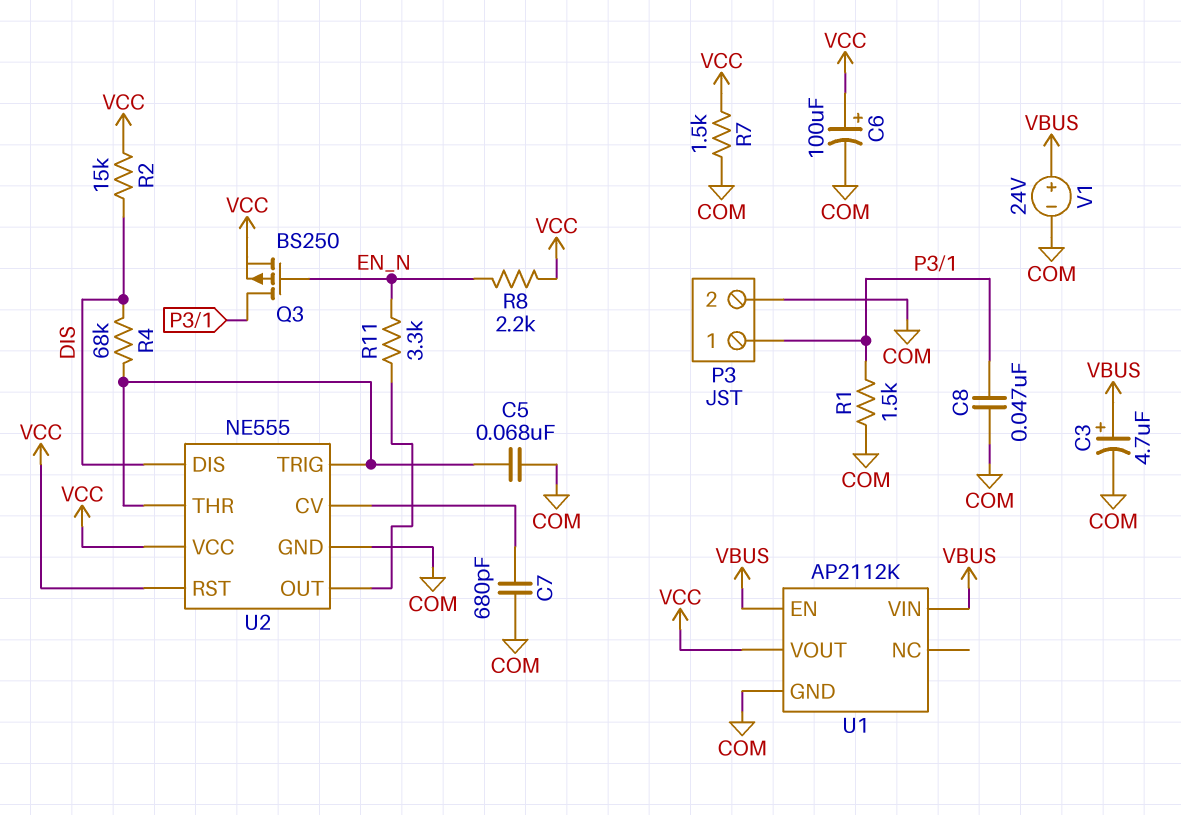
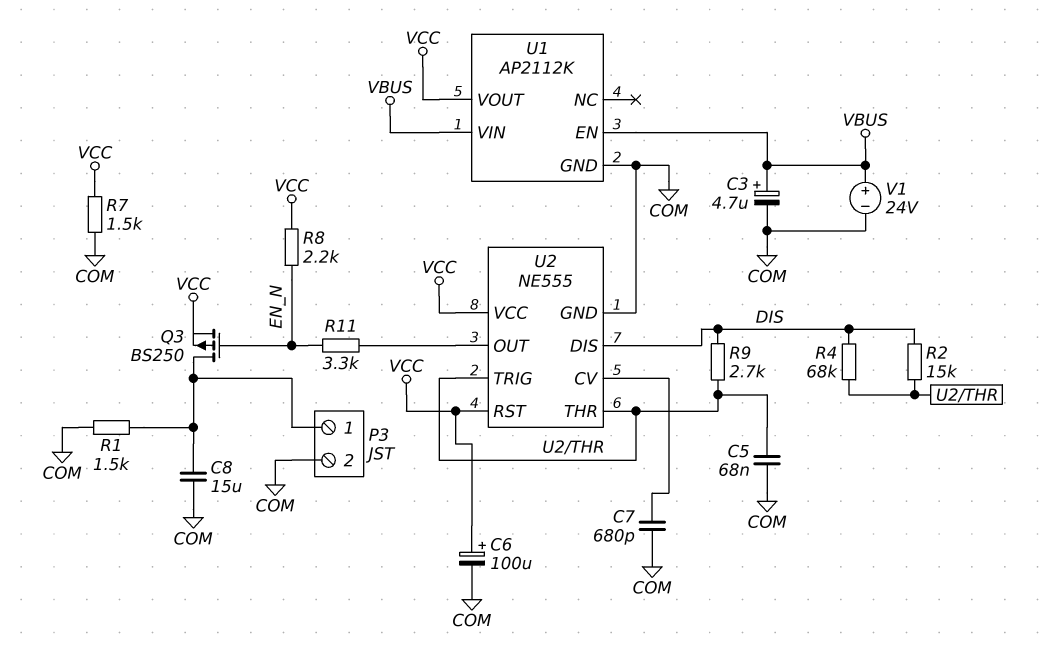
C8: 47nF (COM, P3/1) -> 15uF (COM, P3/1)
R2: 15k (DIS, VCC) -> 15k (DIS, U2/THR)
R9: none -> 2.7k (DIS, U2/THR)

